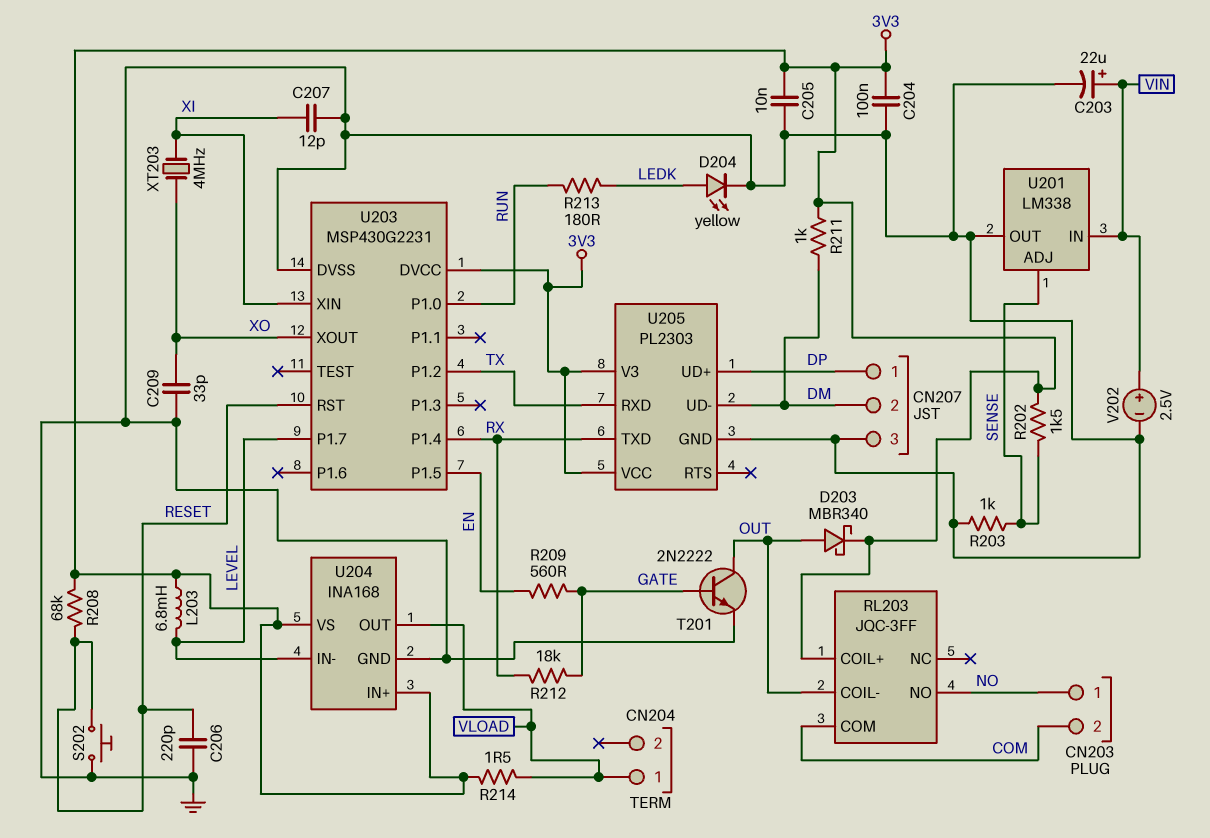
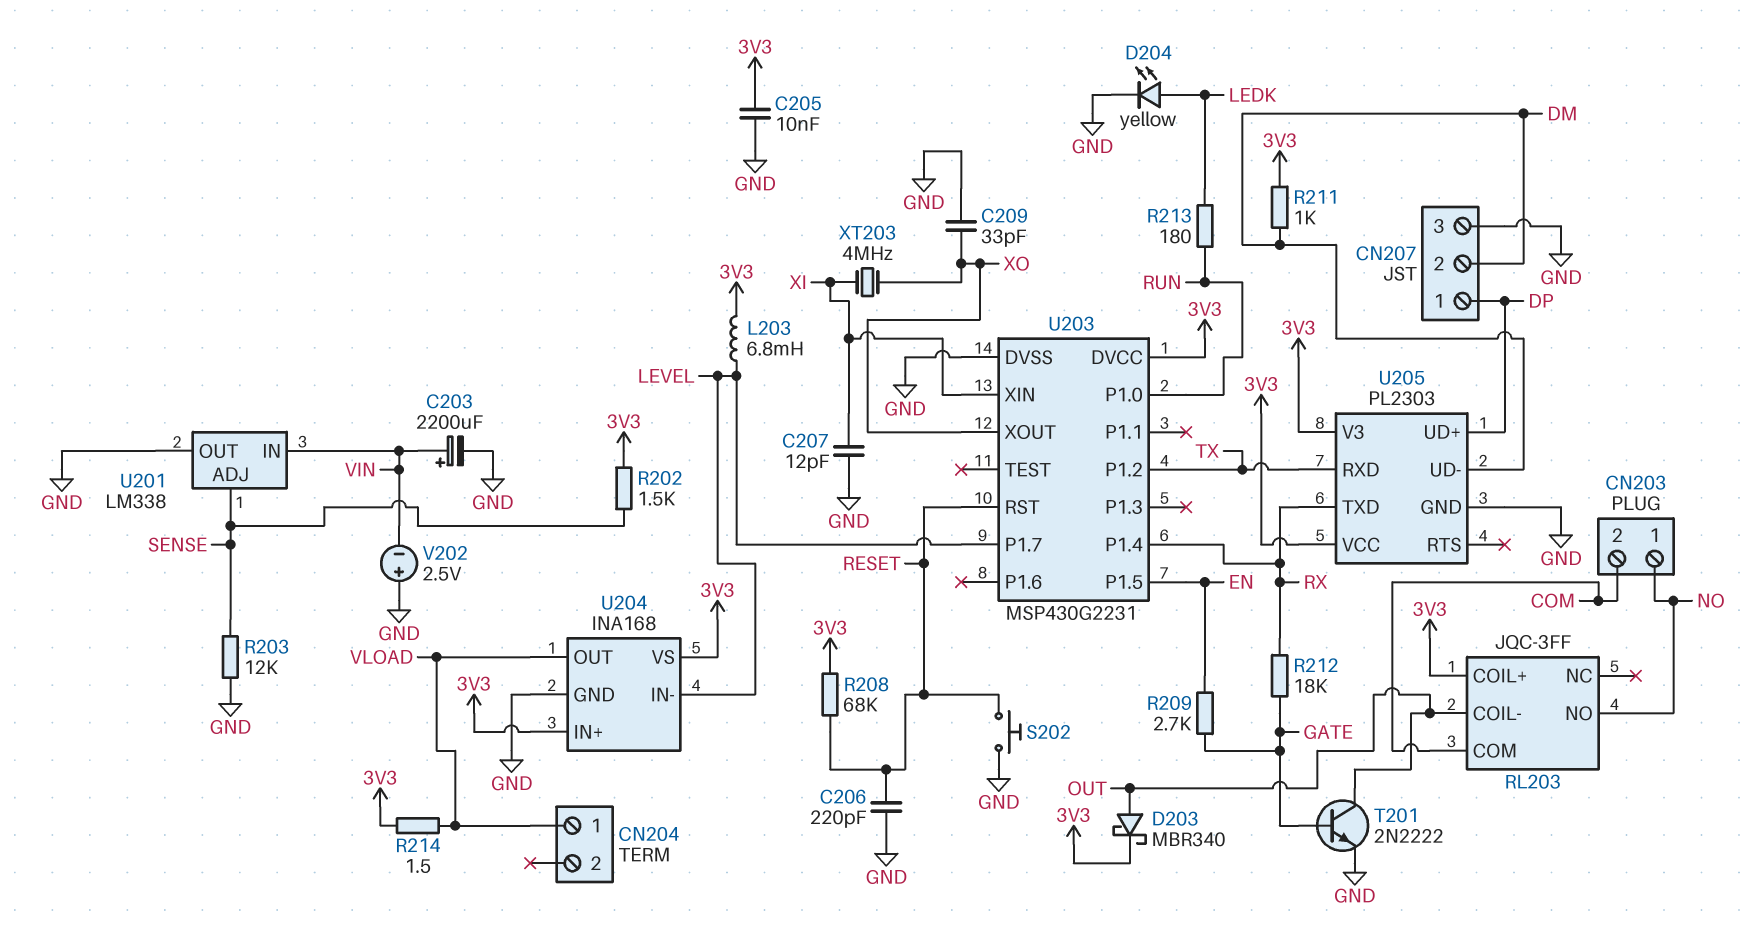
C203: 22uF (plus VIN, minus GND) -> 2200uF (plus VIN, minus GND)
C204: 100nF (3V3, GND) -> none
R203: 1k (GND, SENSE) -> 12k (GND, SENSE)
R209: 560 (EN, GATE) -> 2.7k (EN, GATE)
V202: 2.5V (plus VIN, minus GND) -> 2.5V (plus GND, minus VIN)

